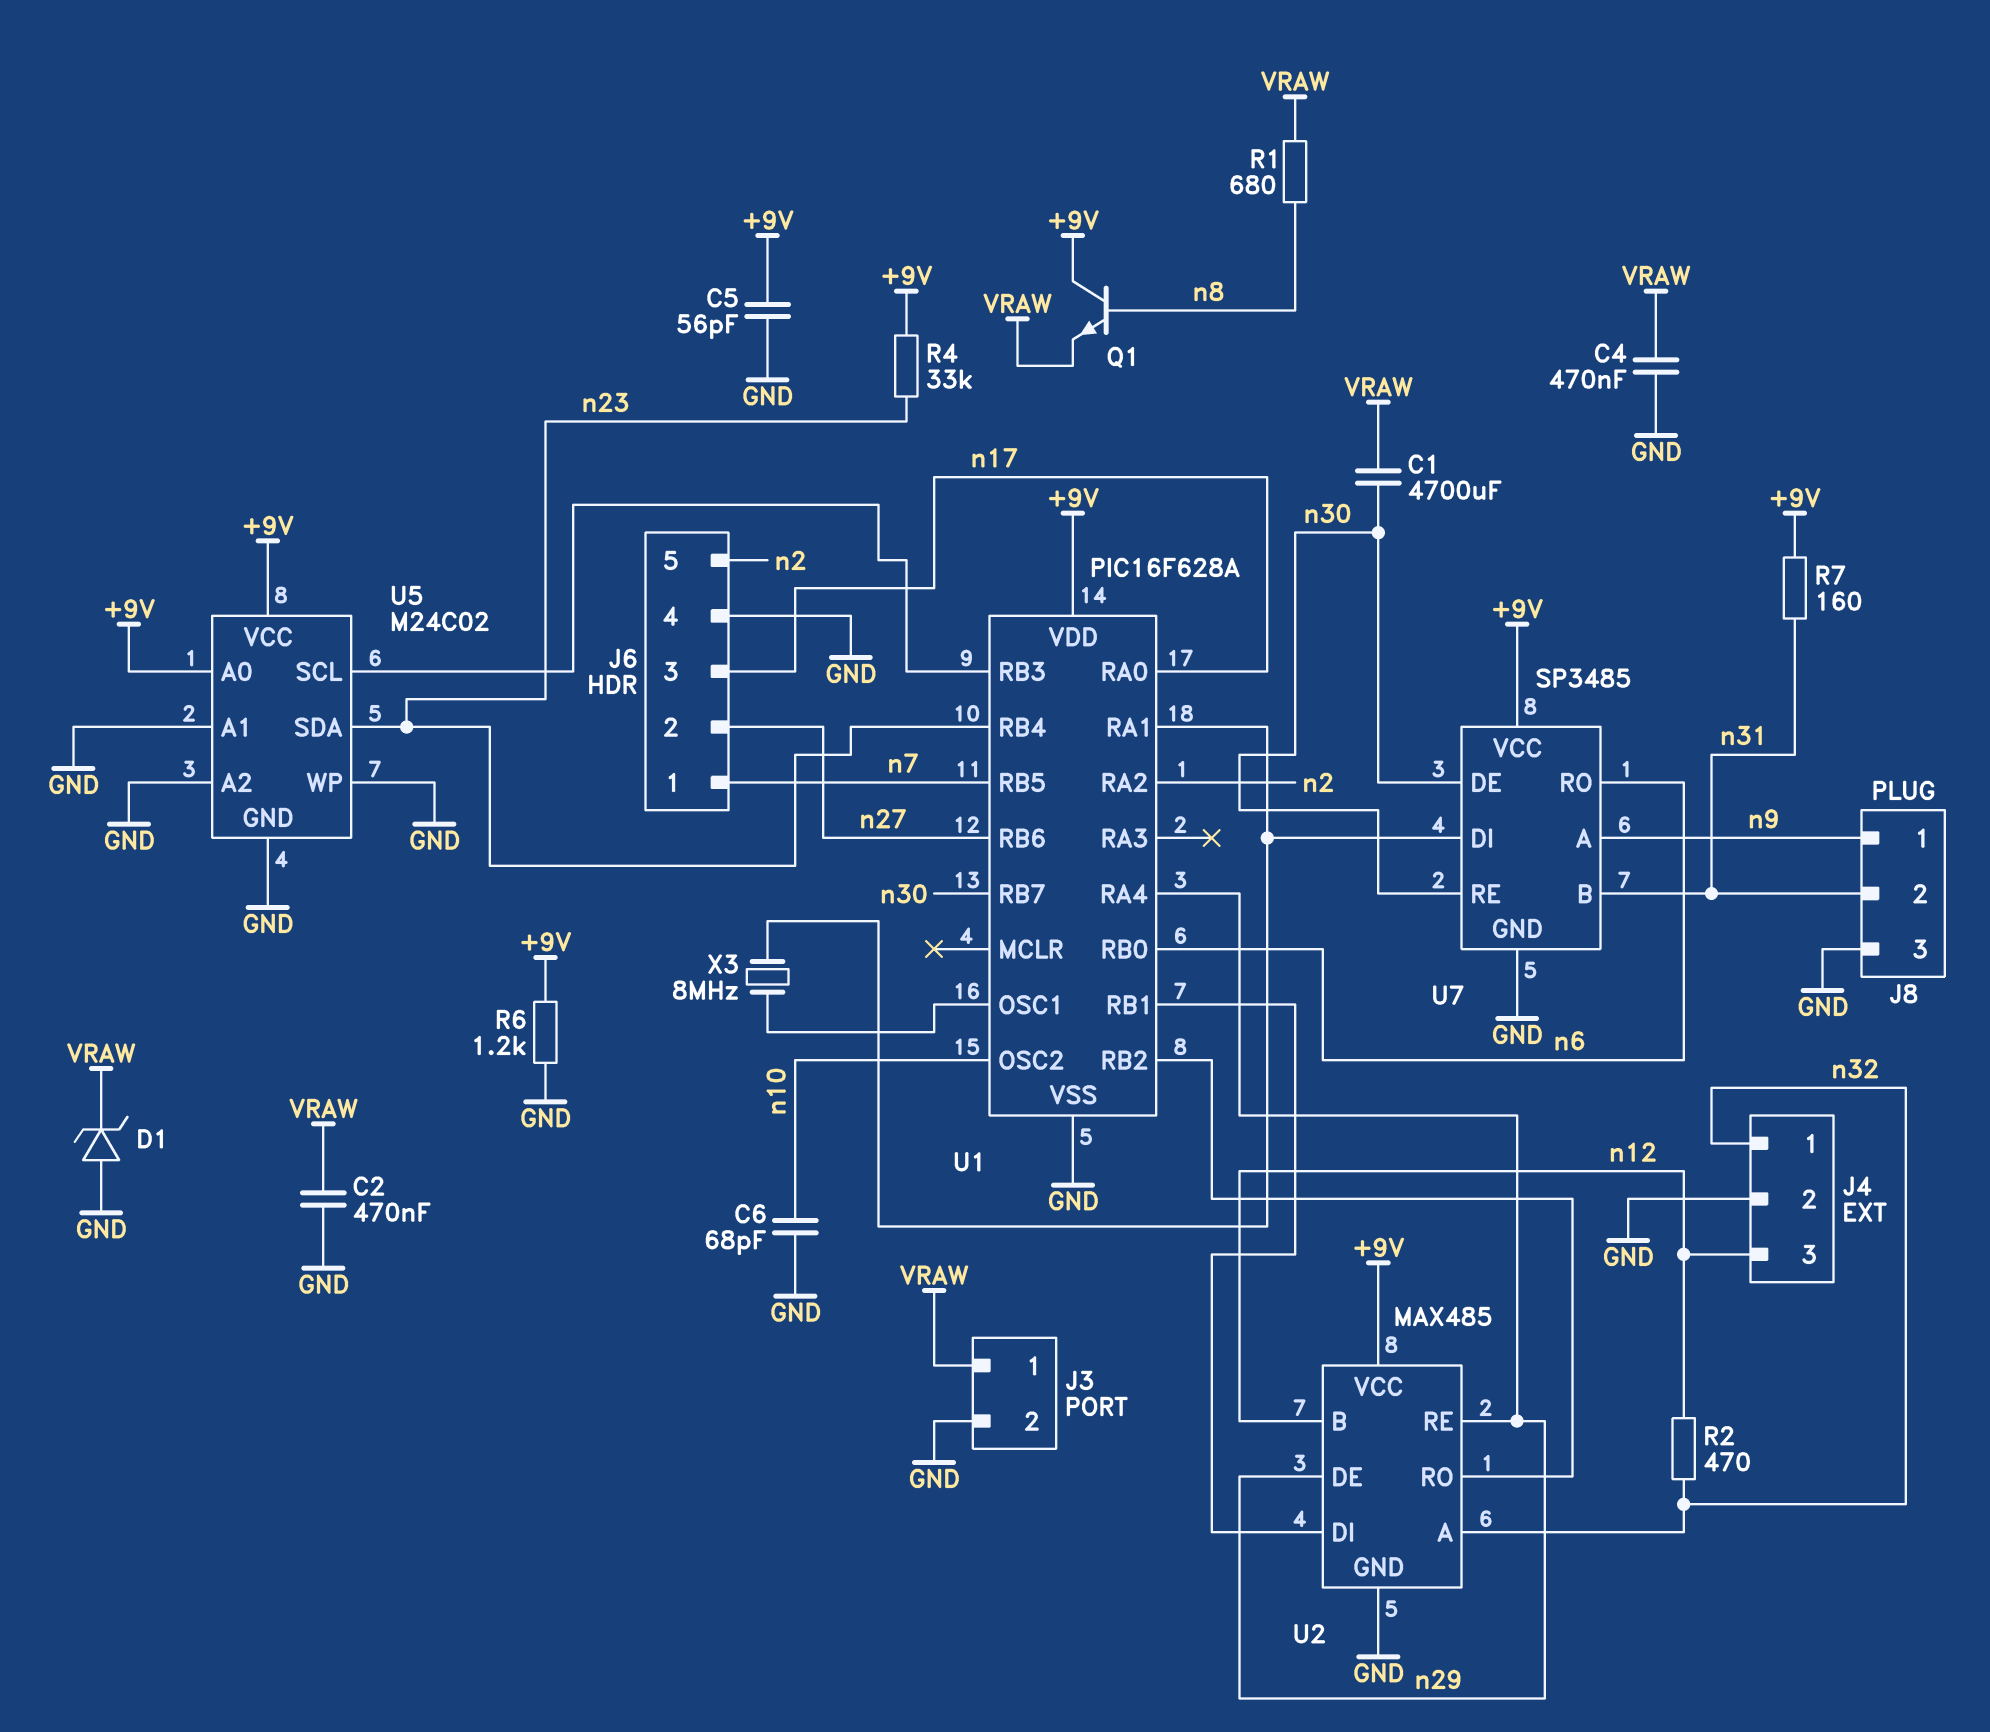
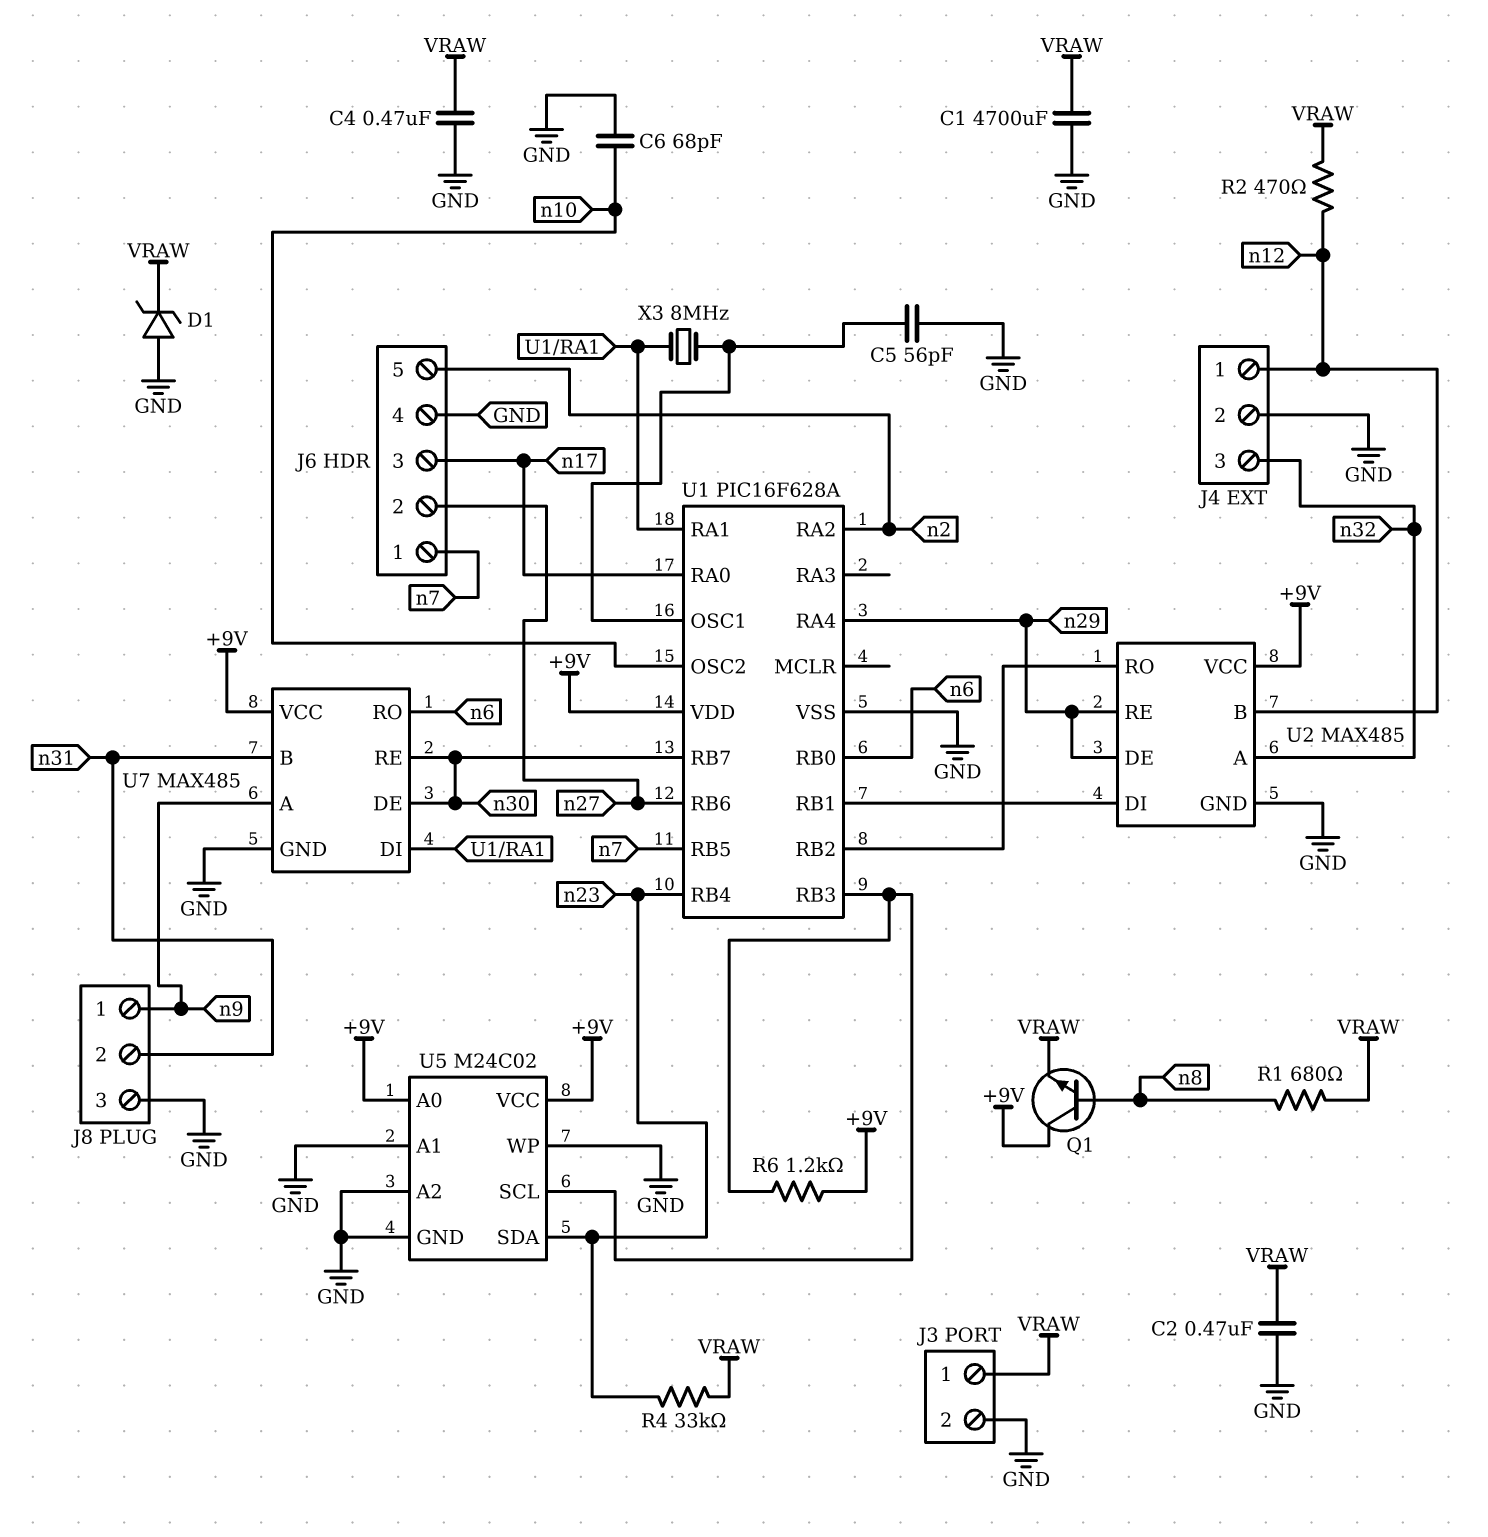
C1: 4700uF (VRAW, n30) -> 4700uF (GND, VRAW)
C5: 56pF (+9V, GND) -> 56pF (GND, U1/OSC1)
J4 pin 1: n32 -> n12
J4 pin 3: n12 -> n32
R2: 470 (n12, n32) -> 470 (VRAW, n12)
R4: 33k (+9V, n23) -> 33k (VRAW, n23)
R6: 1.2k (+9V, GND) -> 1.2k (+9V, U1/RB3)
R7: 160 (+9V, n31) -> none
U7: SP3485 -> MAX485

